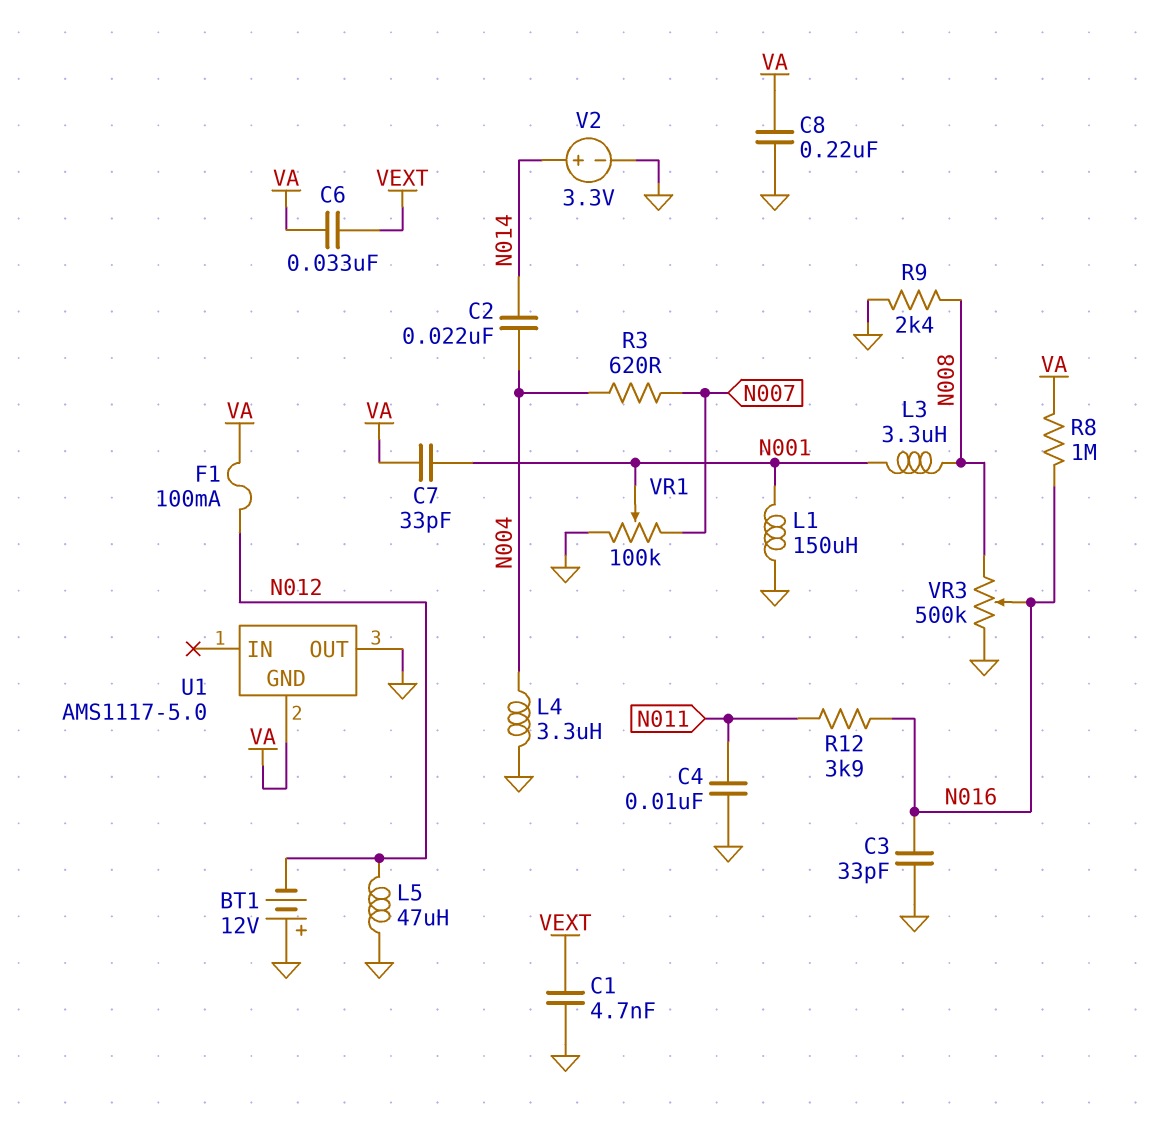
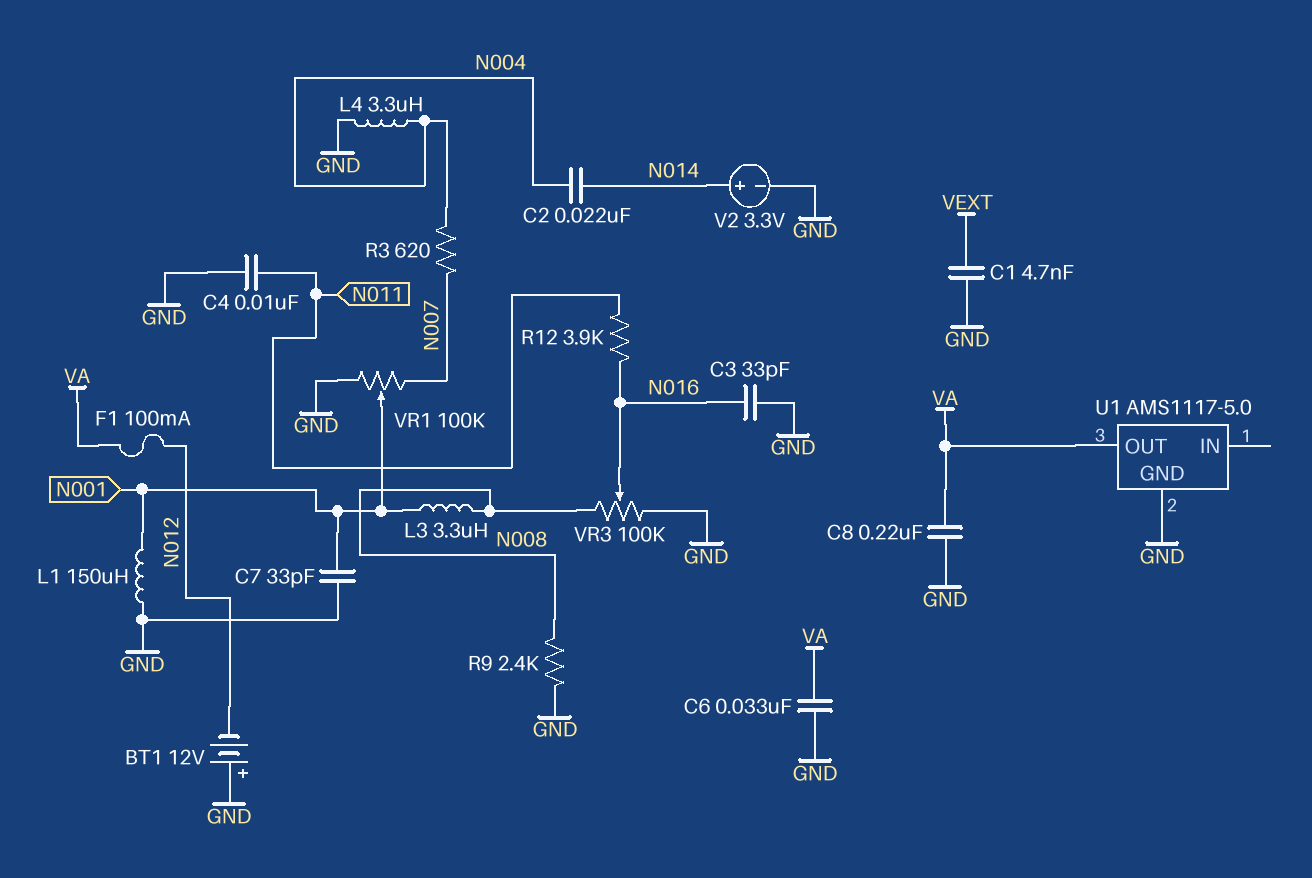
C6: 33nF (VA, VEXT) -> 33nF (GND, VA)
C7: 33pF (N001, VA) -> 33pF (GND, N001)
L5: 47uH (GND, N012) -> none
R8: 1M (N016, VA) -> none
U1 pin GND: VA -> GND
U1 pin OUT: GND -> VA
VR3: 500k (GND, N008, wiper N016) -> 100k (GND, N008, wiper N016)

